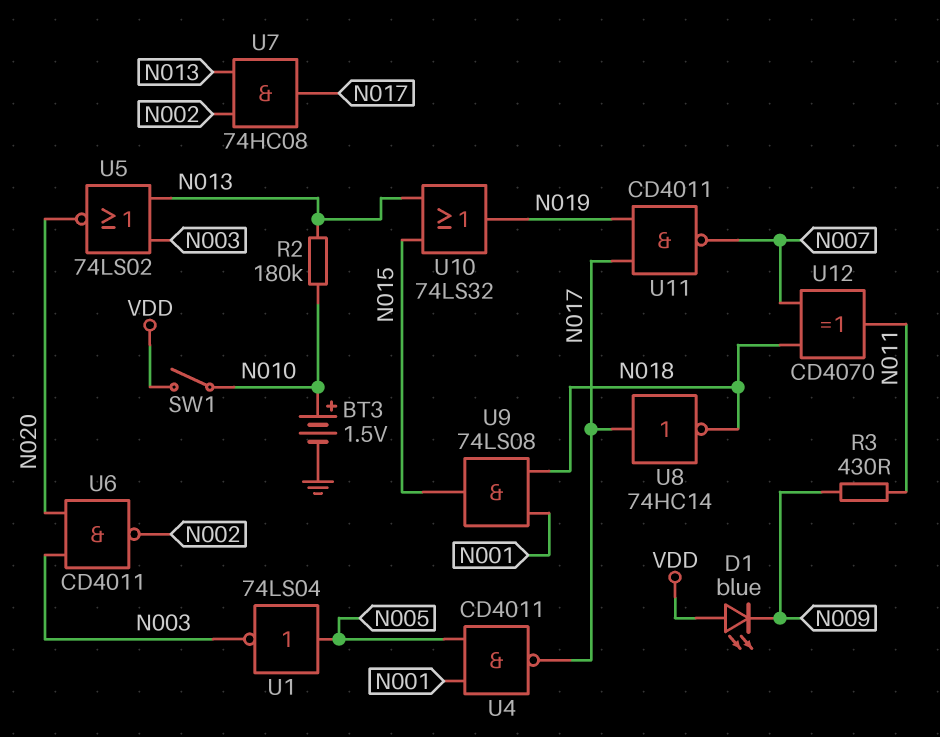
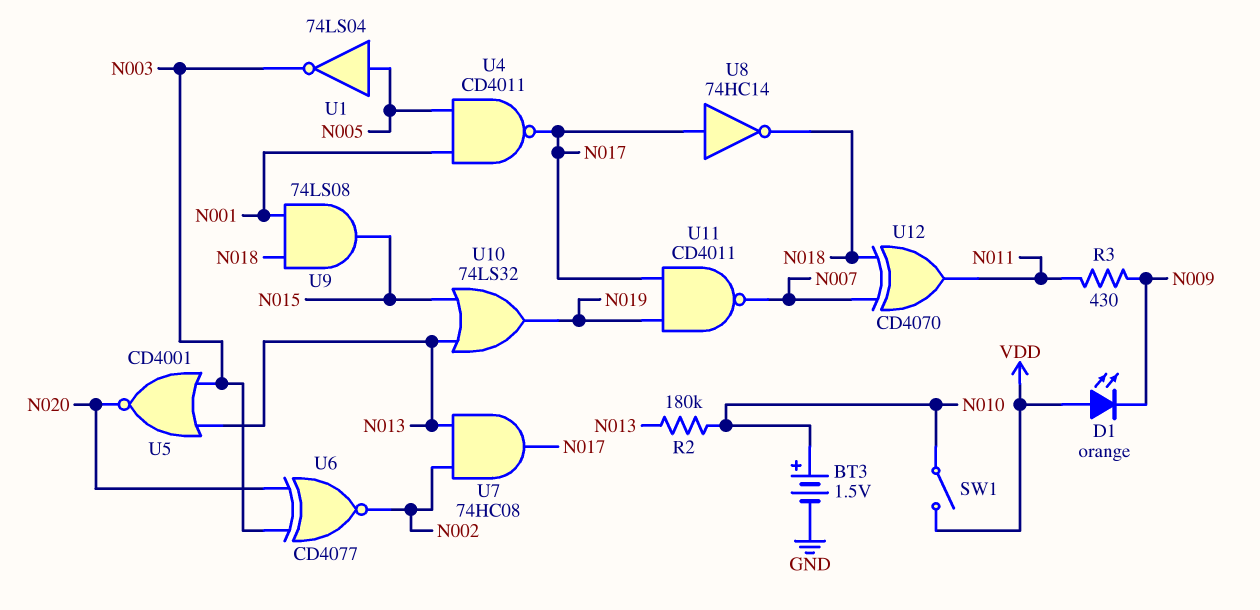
D1: LED blue (A VDD, K N009) -> LED orange (A VDD, K N009)
U5: NOR 74LS02 (in N003, in N013, out N020) -> NOR CD4001 (in N003, in N013, out N020)
U6: NAND CD4011 (in N003, in N020, out N002) -> XNOR CD4077 (in N003, in N020, out N002)

